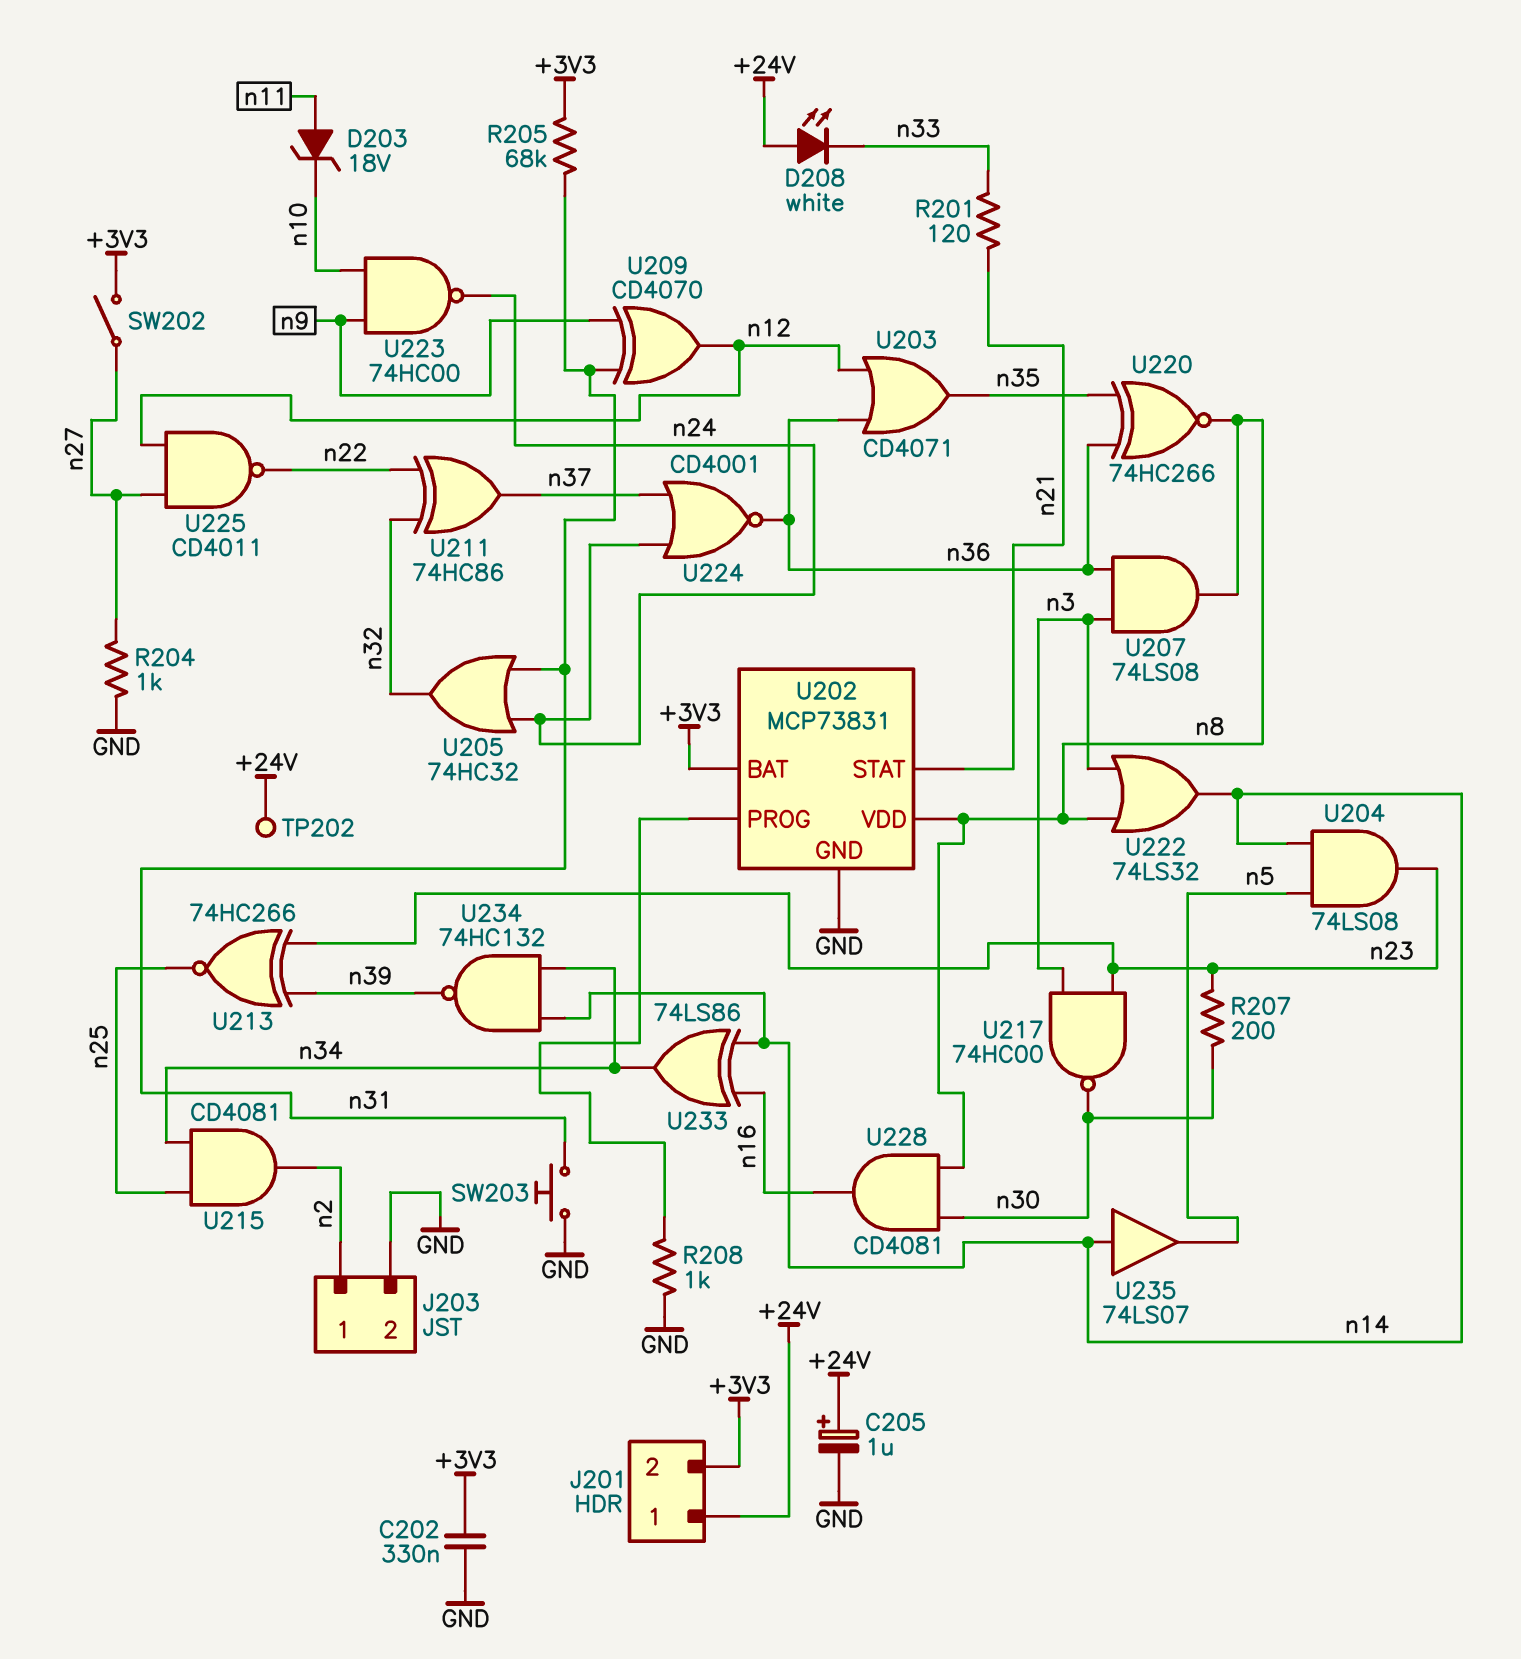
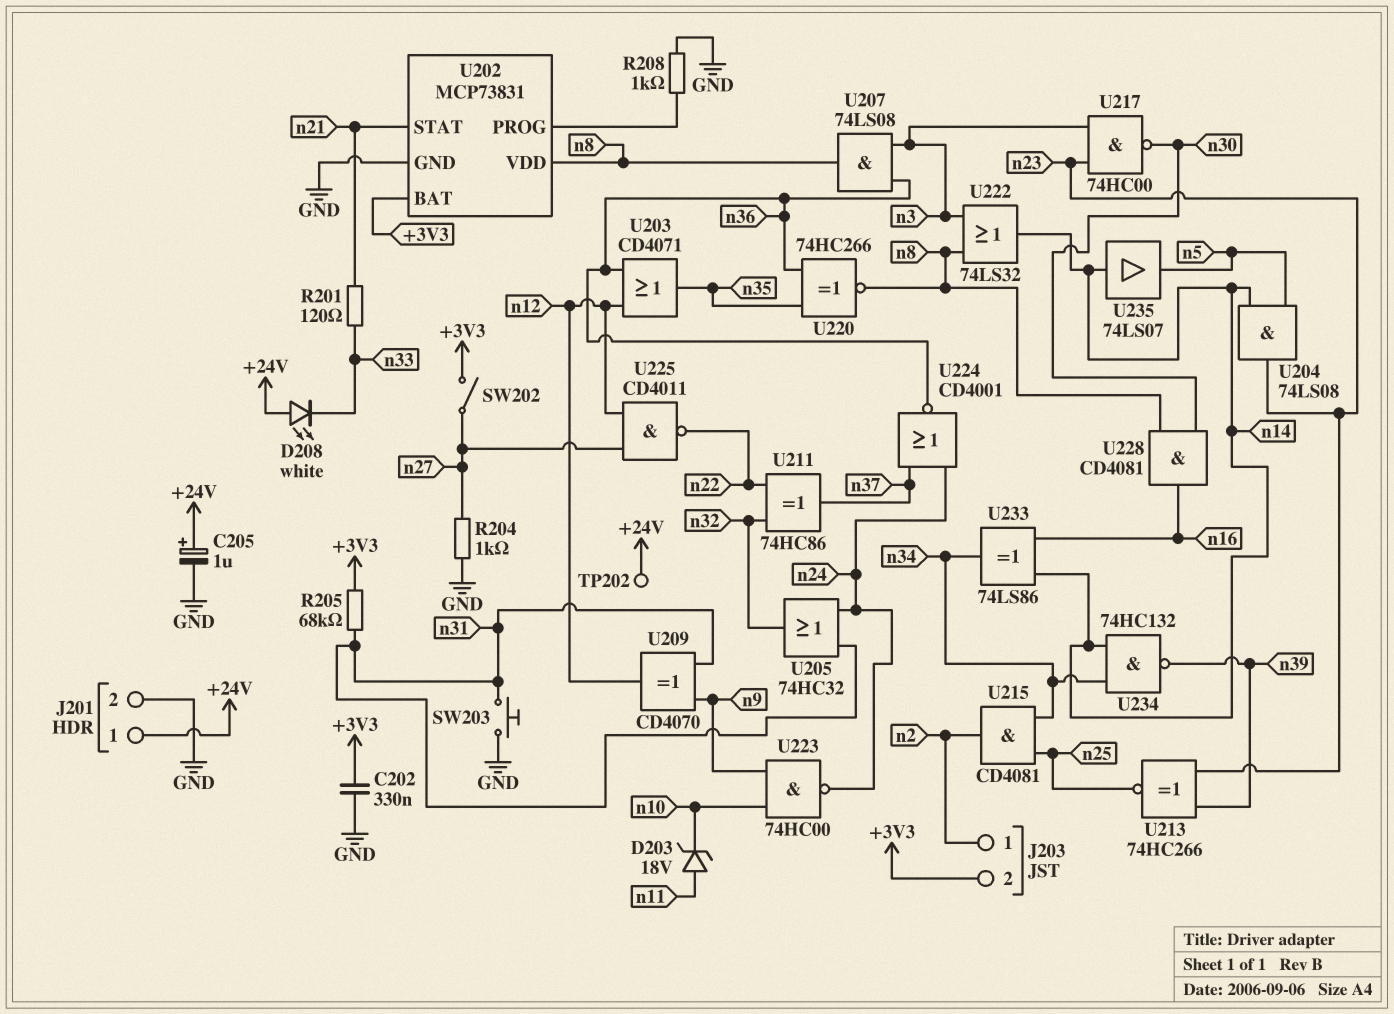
J201 pin 2: +3V3 -> GND
J203 pin 2: GND -> +3V3
R207: 200 (n23, n30) -> none

